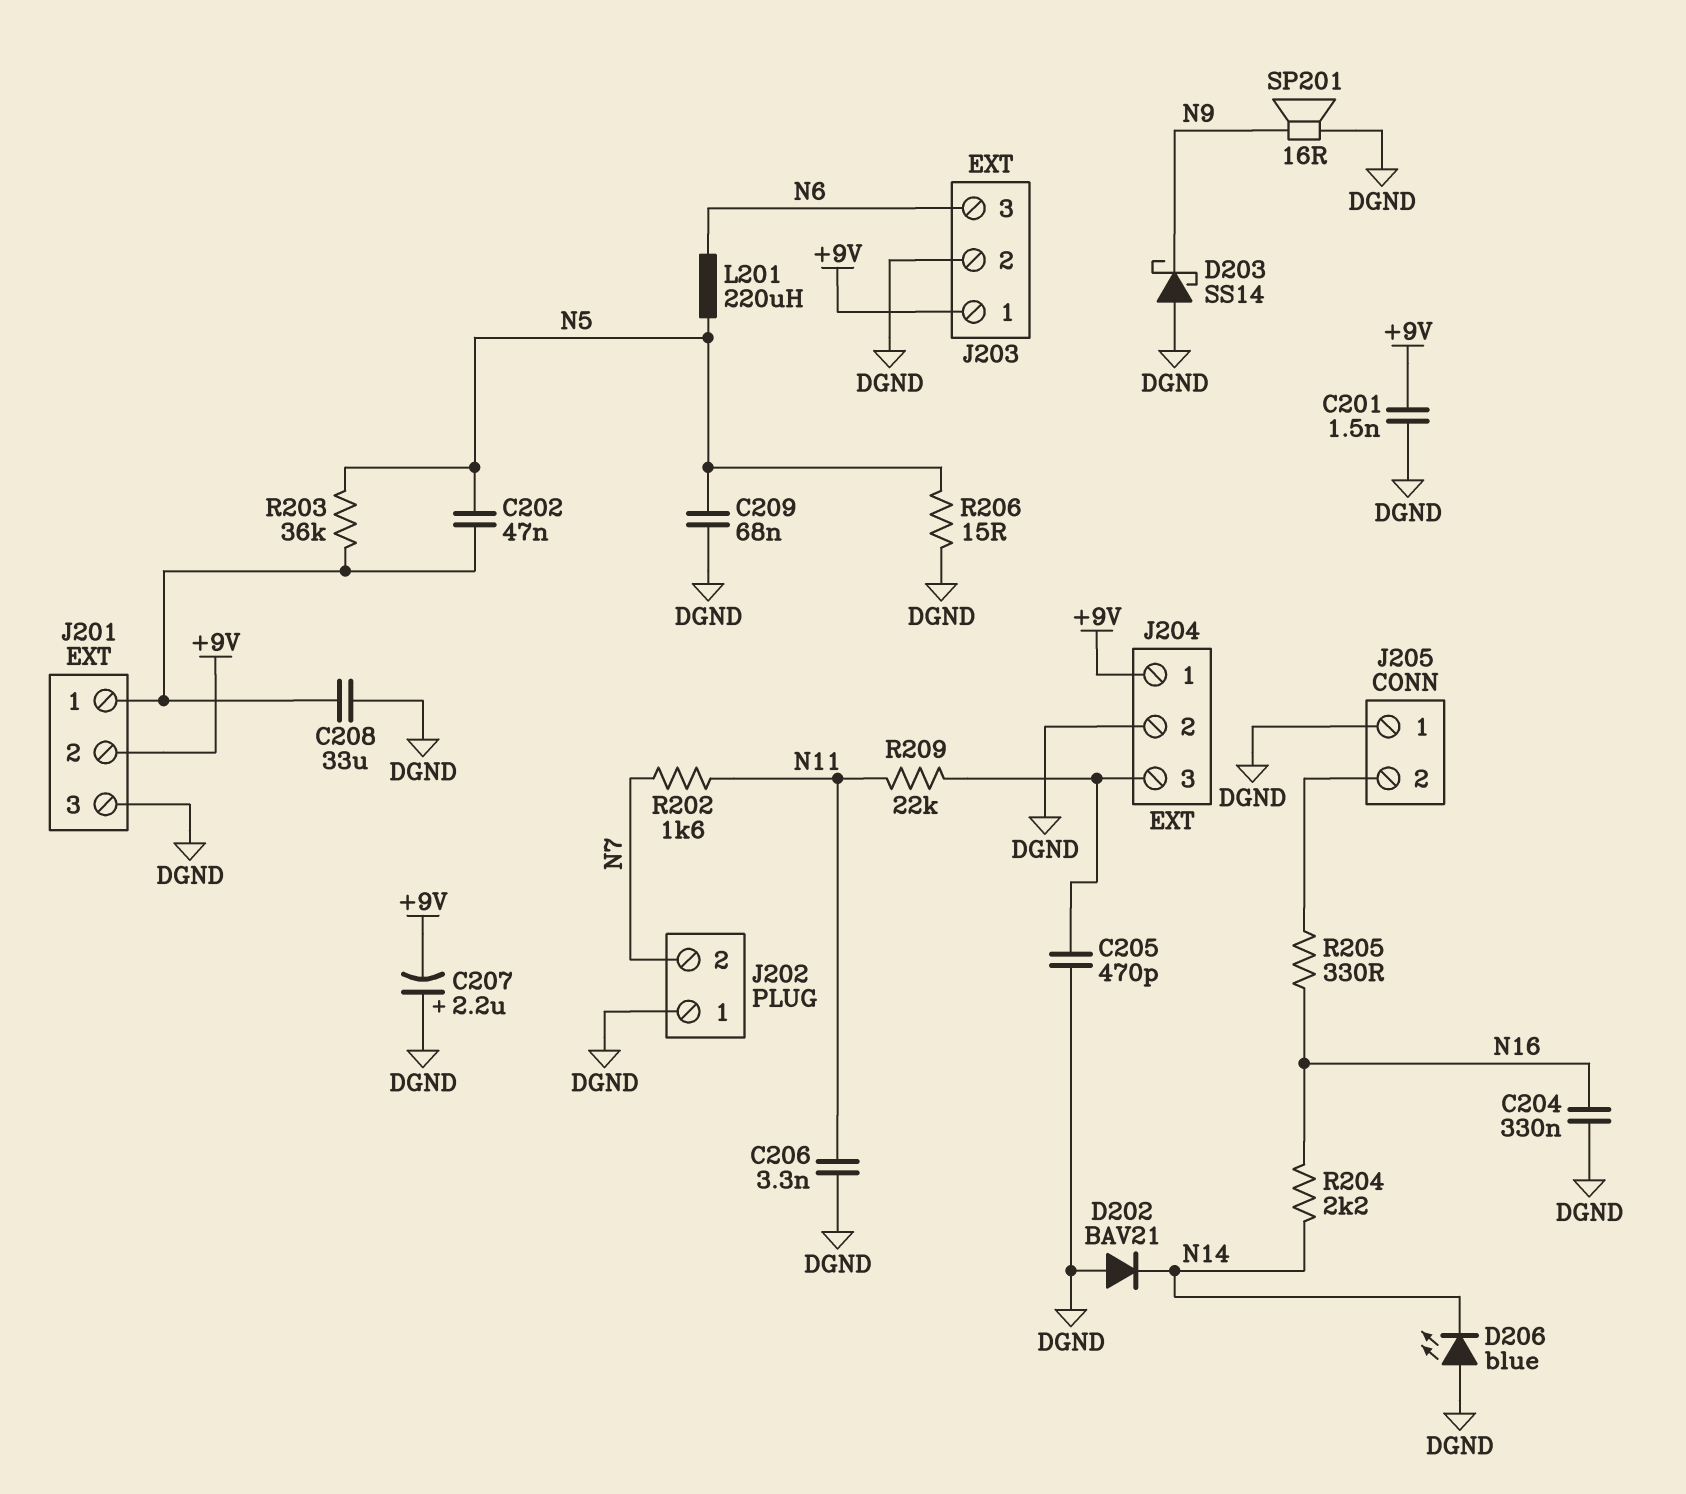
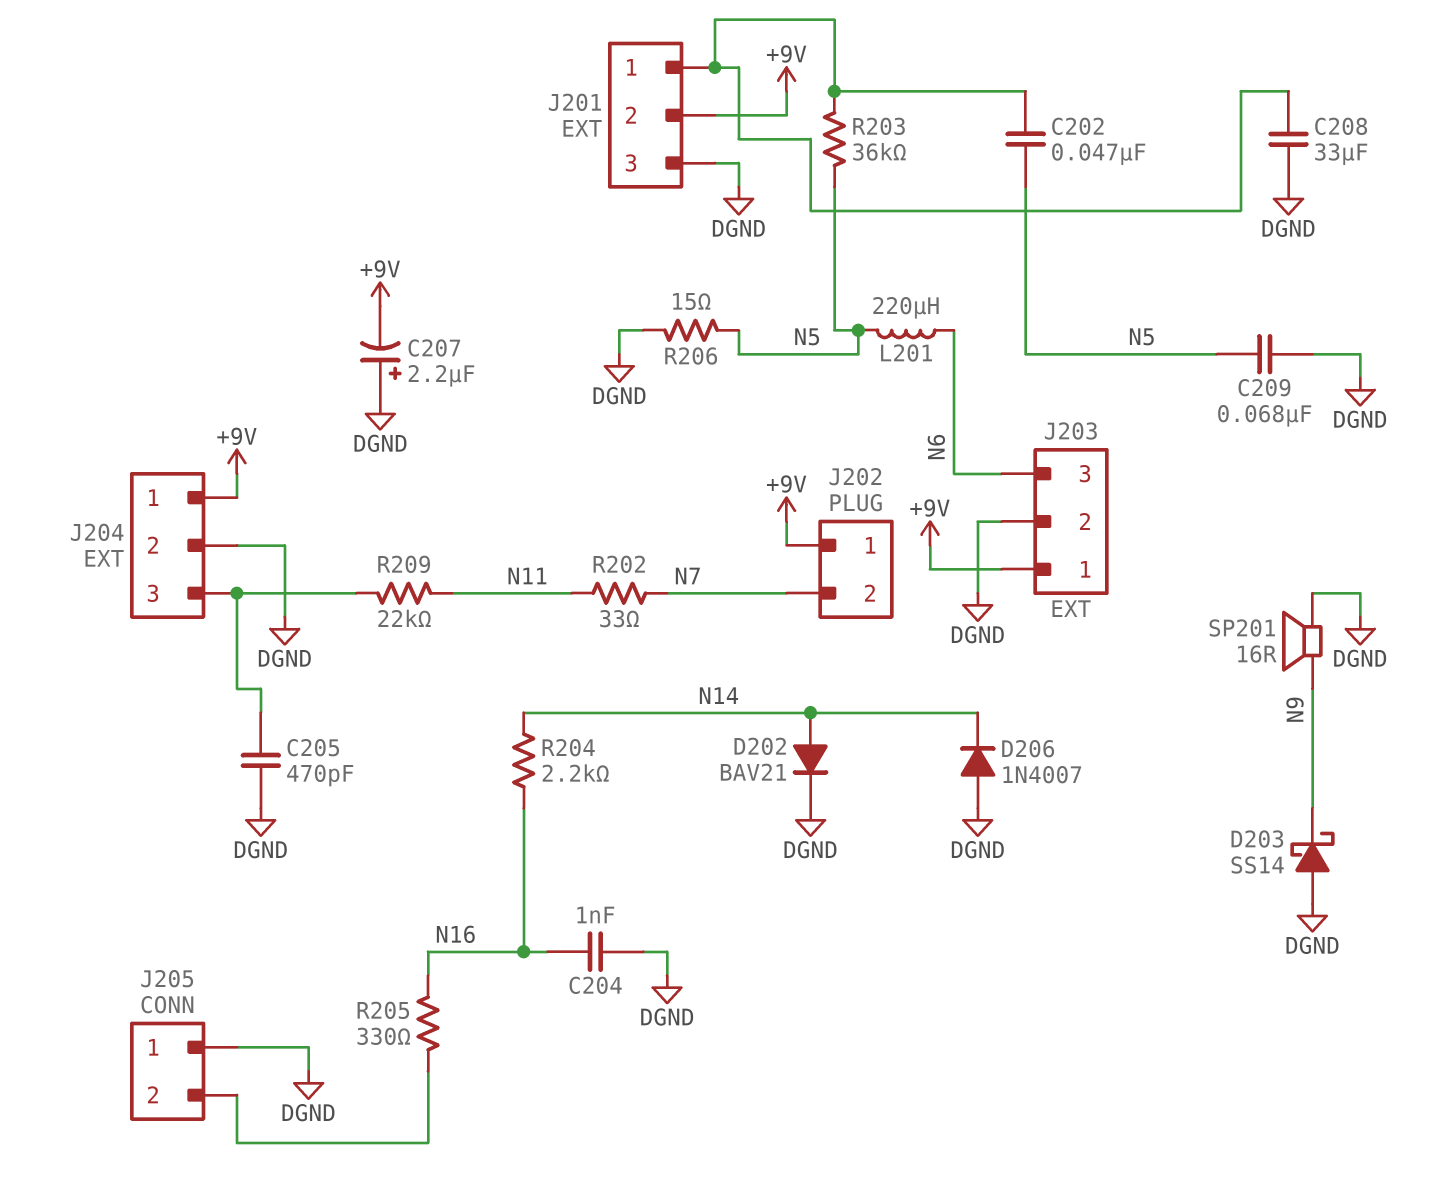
C201: 1.5nF (+9V, DGND) -> none
C204: 330nF (DGND, N16) -> 1nF (DGND, N16)
C206: 3.3nF (DGND, N11) -> none
D202: diode BAV21 (A DGND, K N14) -> diode BAV21 (A N14, K DGND)
D206: LED blue (A DGND, K N14) -> diode 1N4007 (A DGND, K N14)
J202 pin 1: DGND -> +9V
R202: 1.6k (N7, N11) -> 33 (N7, N11)

